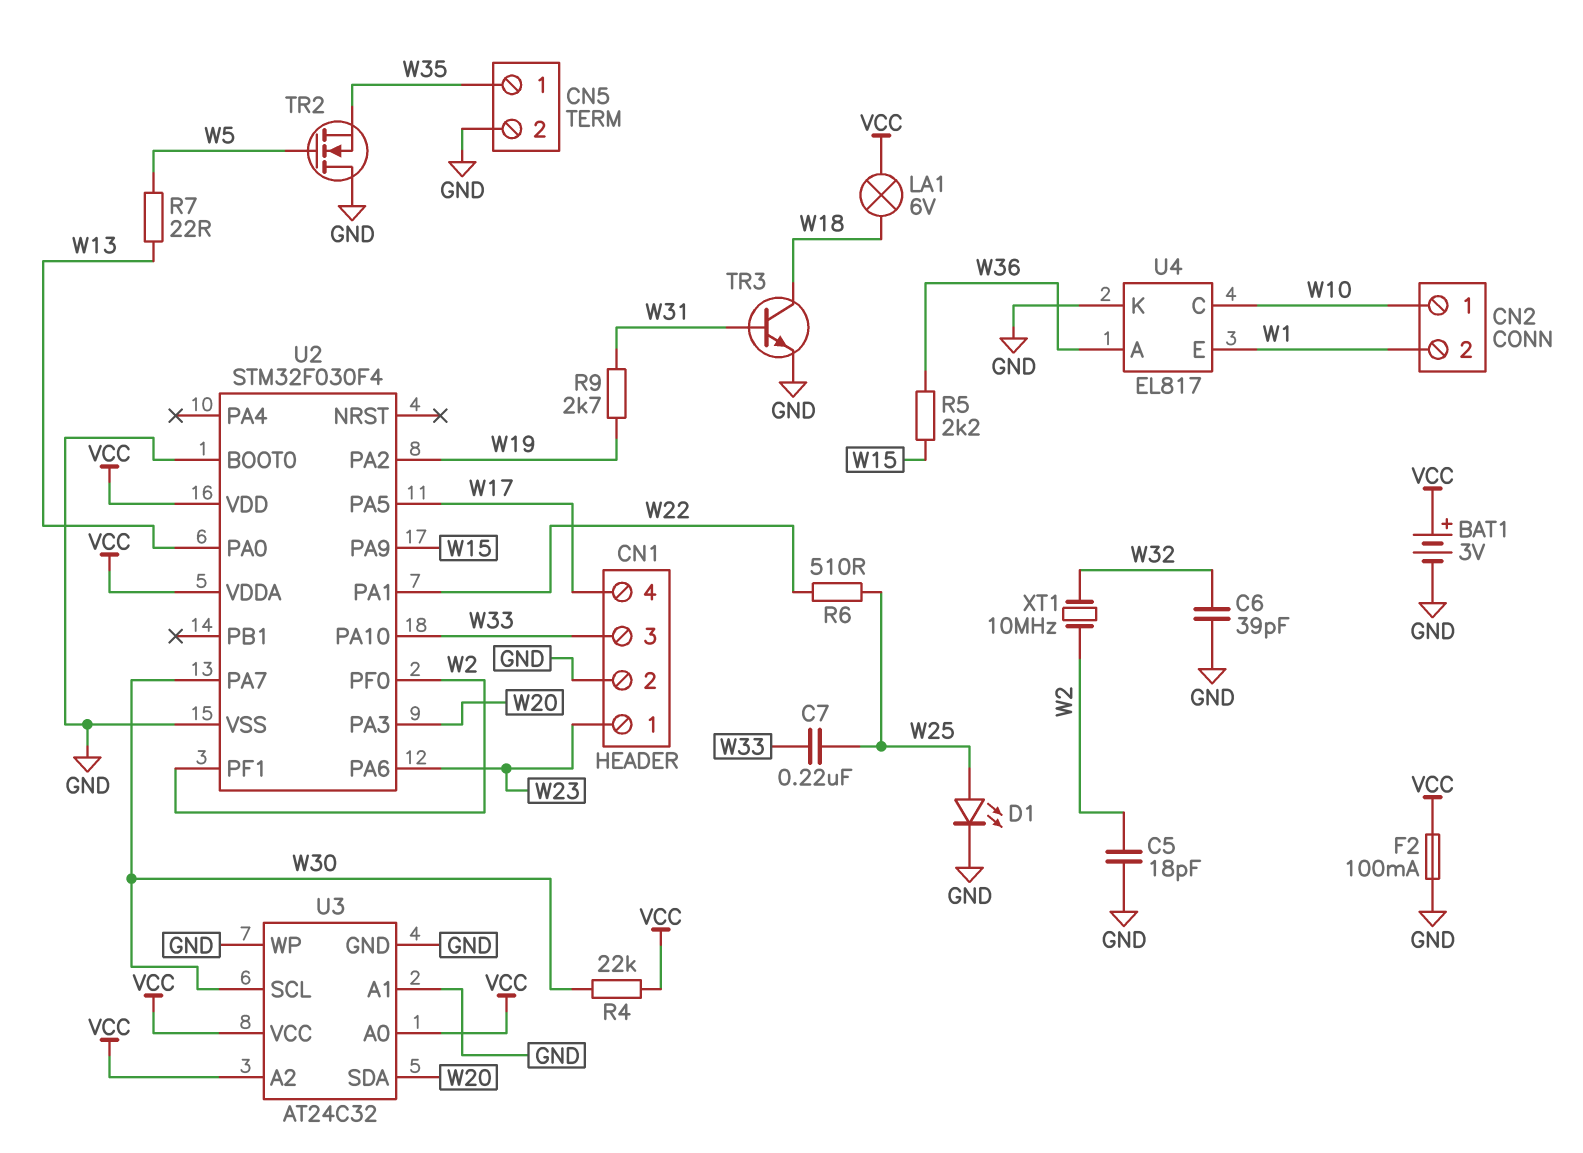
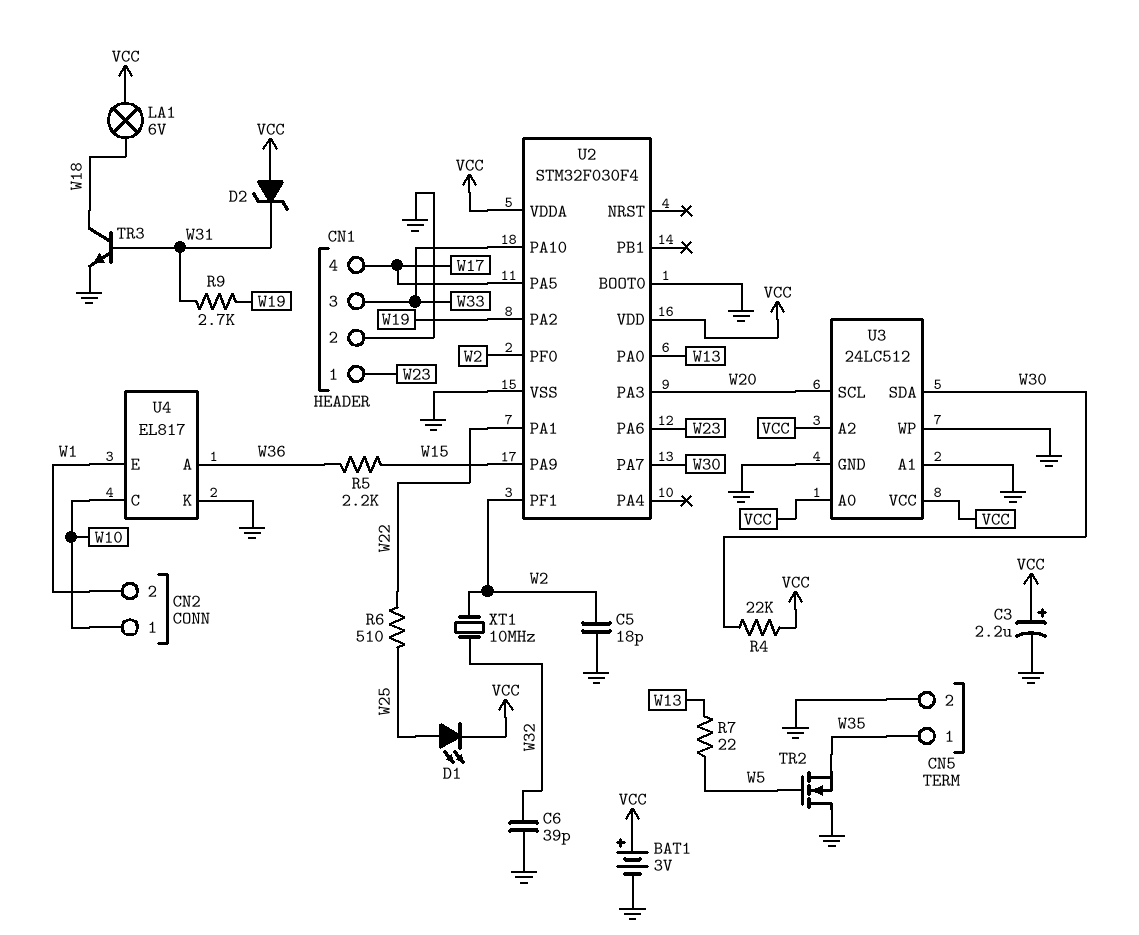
C3: none -> 2.2uF (plus VCC, minus GND)
C7: 220nF (W25, W33) -> none
D1: LED (A W25, K GND) -> LED (A W25, K VCC)
D2: none -> zener (A VCC, K W31)
F2: 100mA (GND, VCC) -> none
U3: AT24C32 -> 24LC512
U3 pin SCL: W30 -> W20
U3 pin SDA: W20 -> W30

